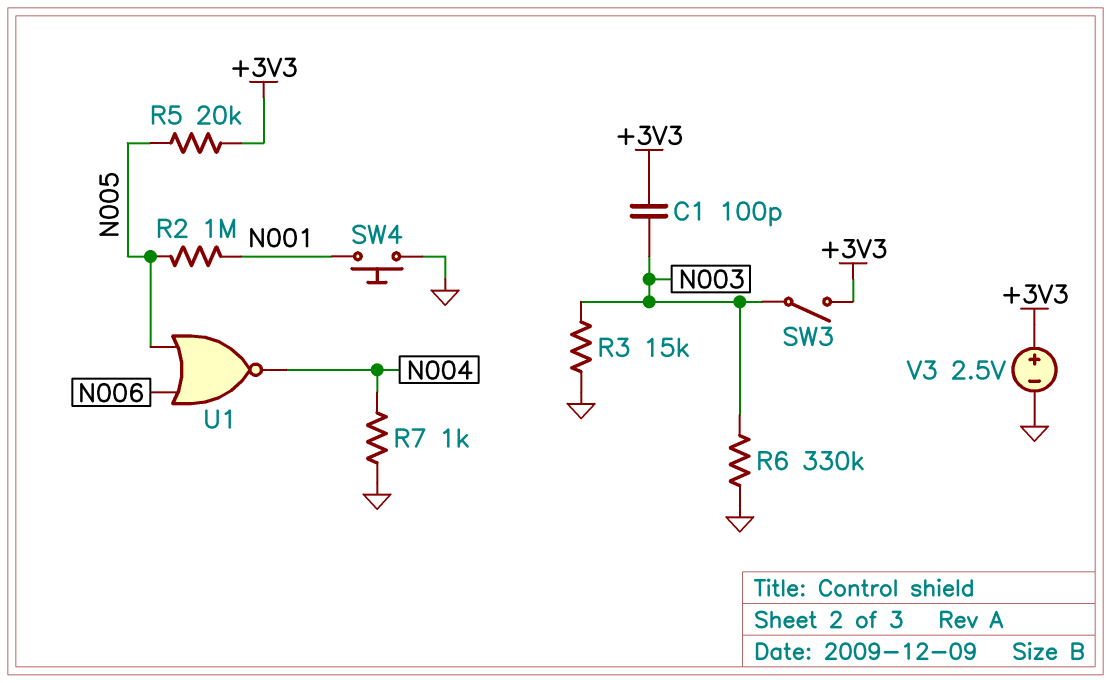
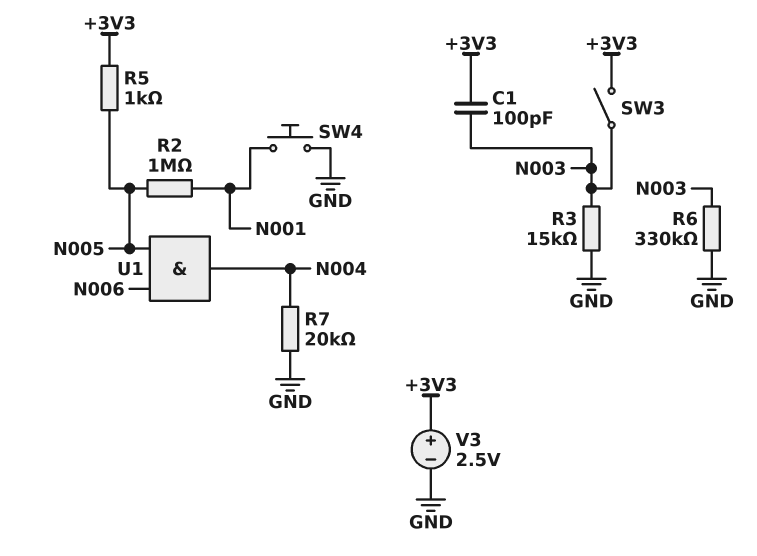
R5: 20k (+3V3, N005) -> 1k (+3V3, N005)
R7: 1k (GND, N004) -> 20k (GND, N004)
U1: NOR (in N005, in N006, out N004) -> AND (in N005, in N006, out N004)

